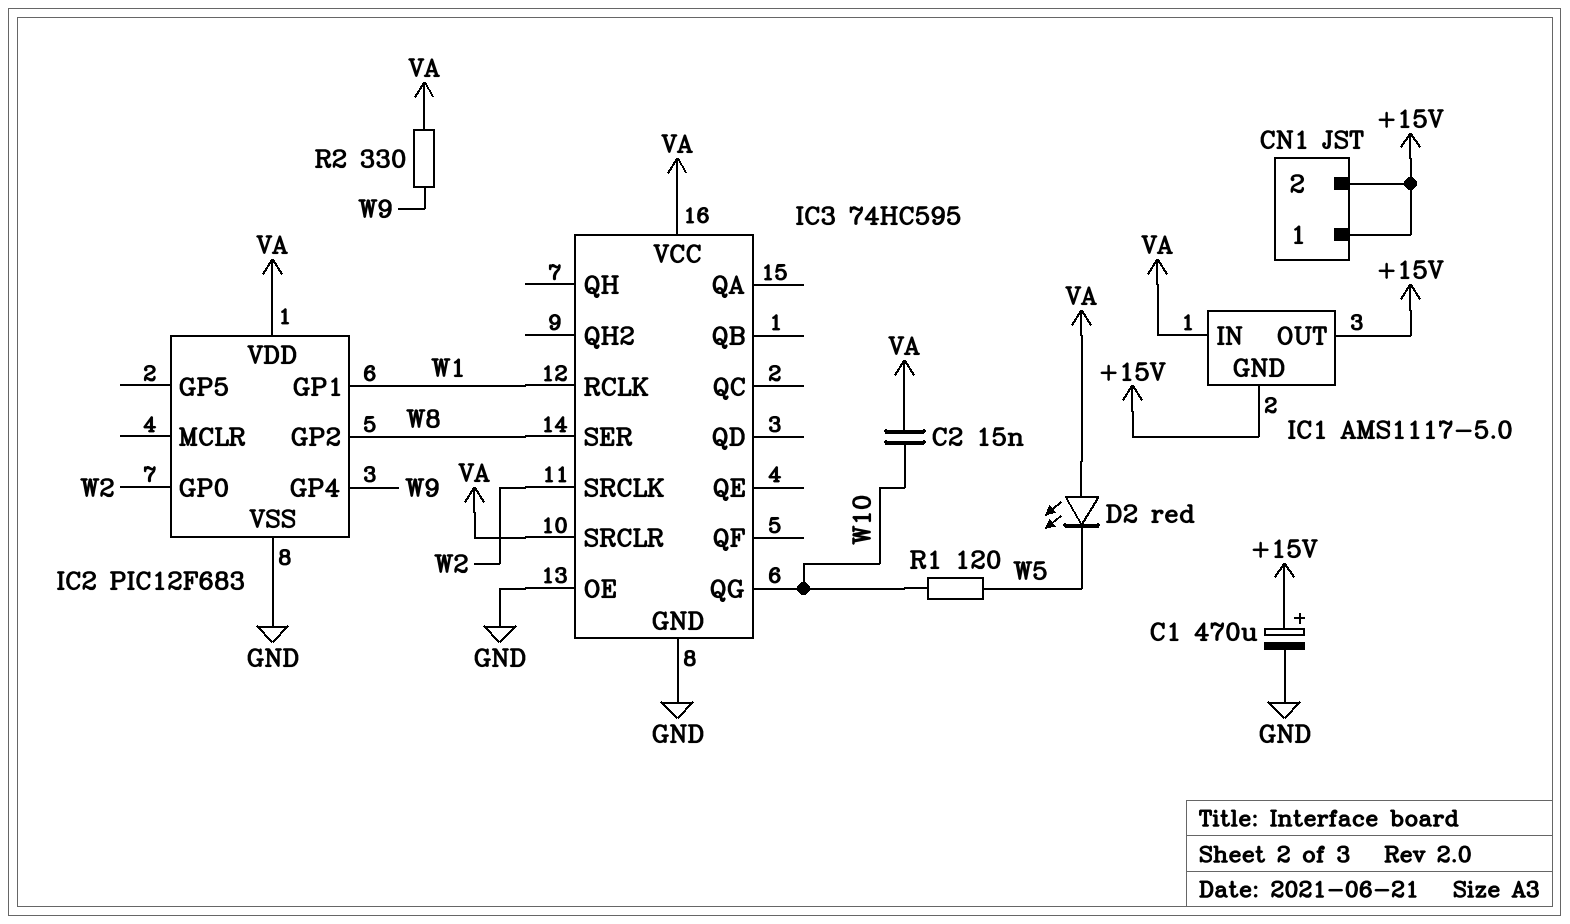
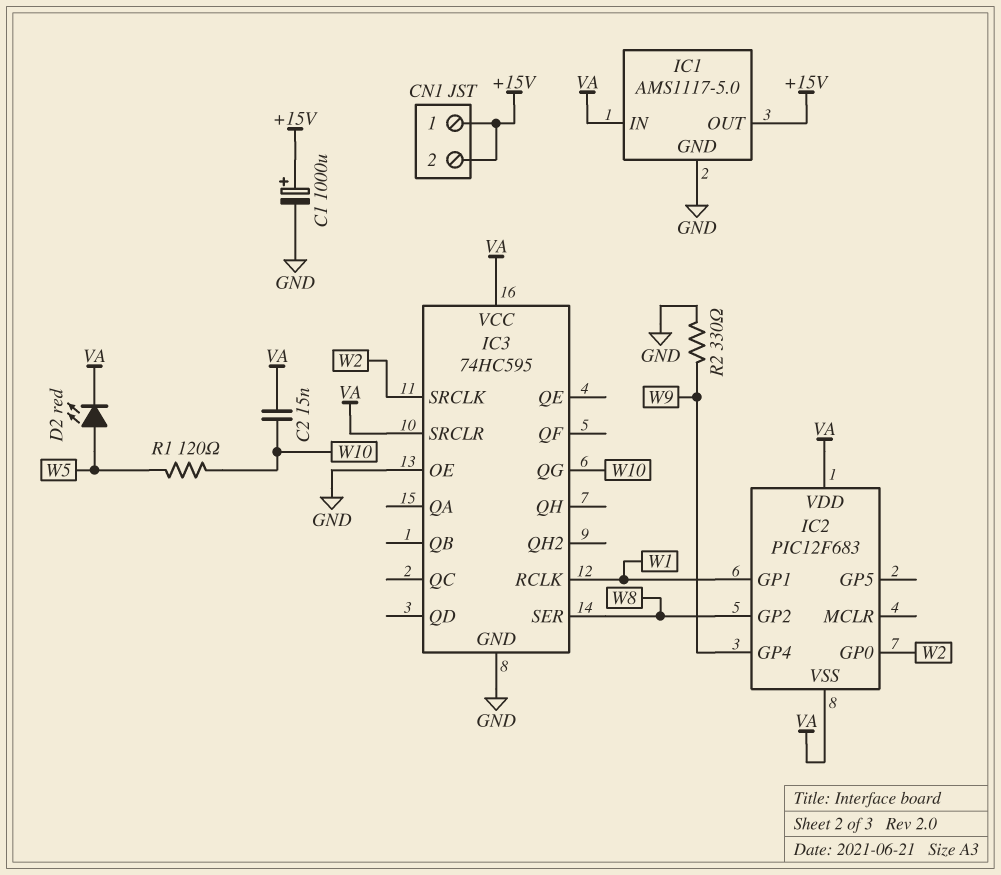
C1: 470uF (plus +15V, minus GND) -> 1000uF (plus +15V, minus GND)
D2: LED red (A VA, K W5) -> LED red (A W5, K VA)
IC1 pin GND: +15V -> GND
IC2 pin VSS: GND -> VA
R2: 330 (VA, W9) -> 330 (GND, W9)

